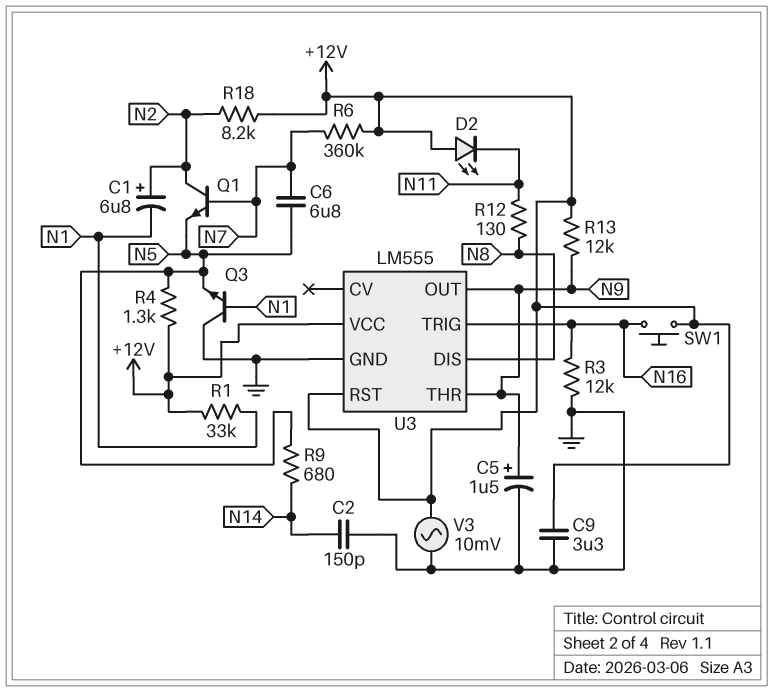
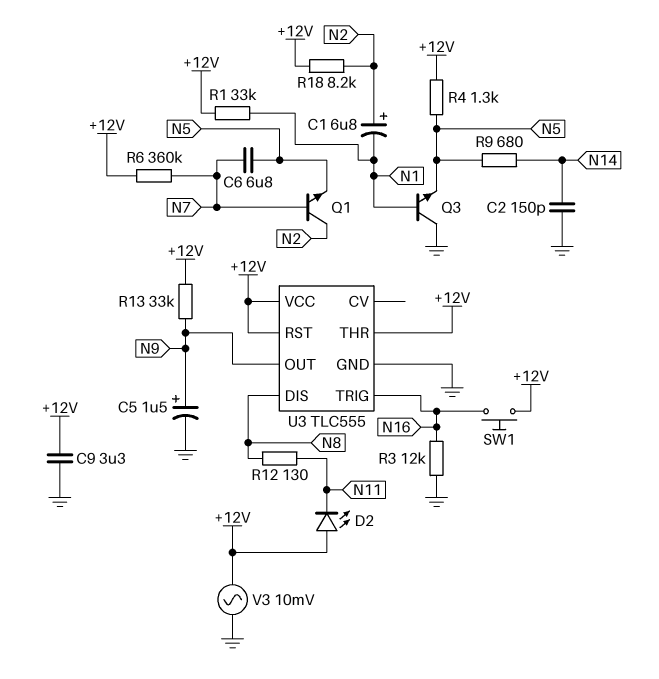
R13: 12k (+12V, N9) -> 33k (+12V, N9)
U3: LM555 -> TLC555
U3 pin THR: N9 -> +12V

